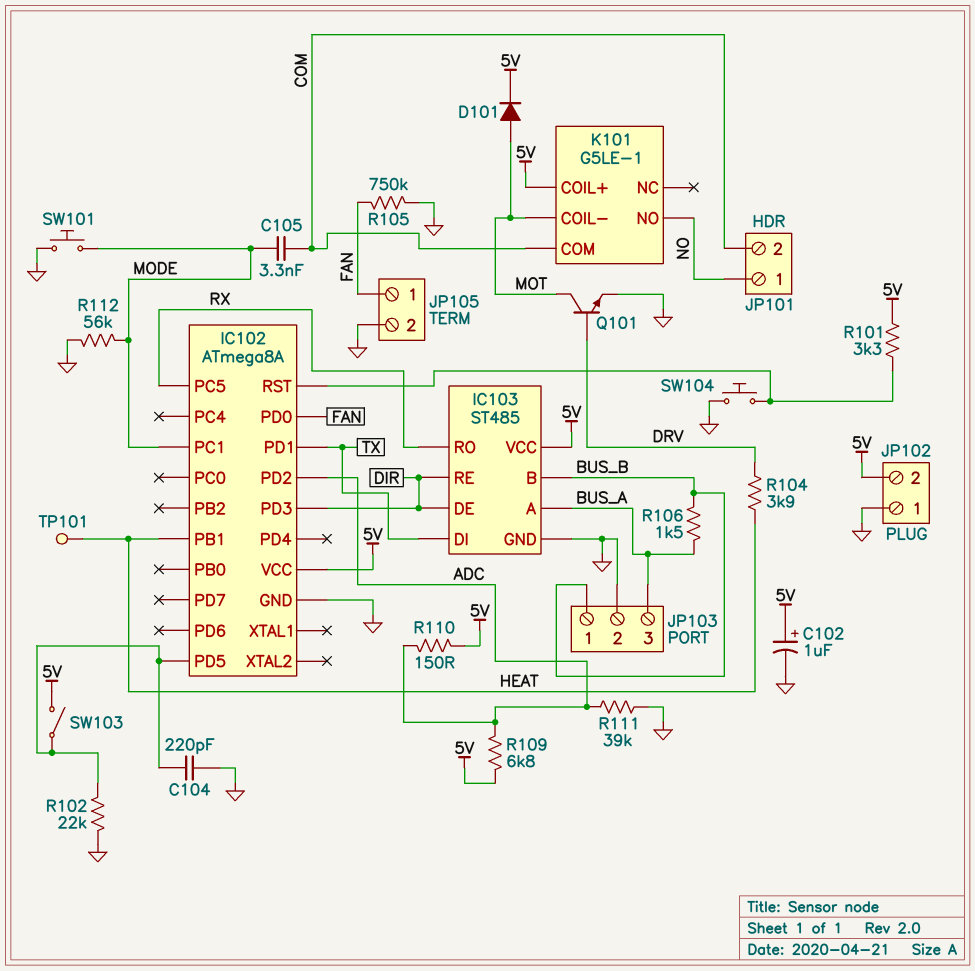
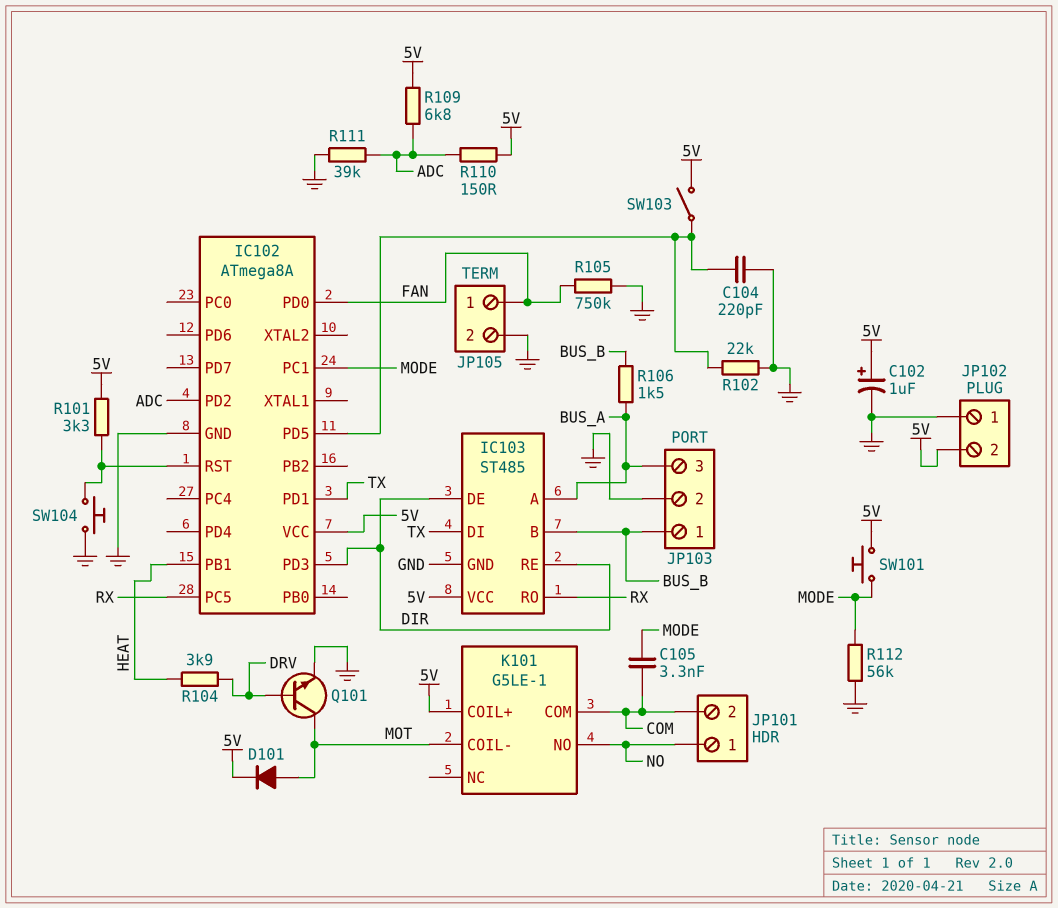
SW101: button (GND, MODE) -> button (5V, MODE)
TP101: test point (HEAT) -> none

